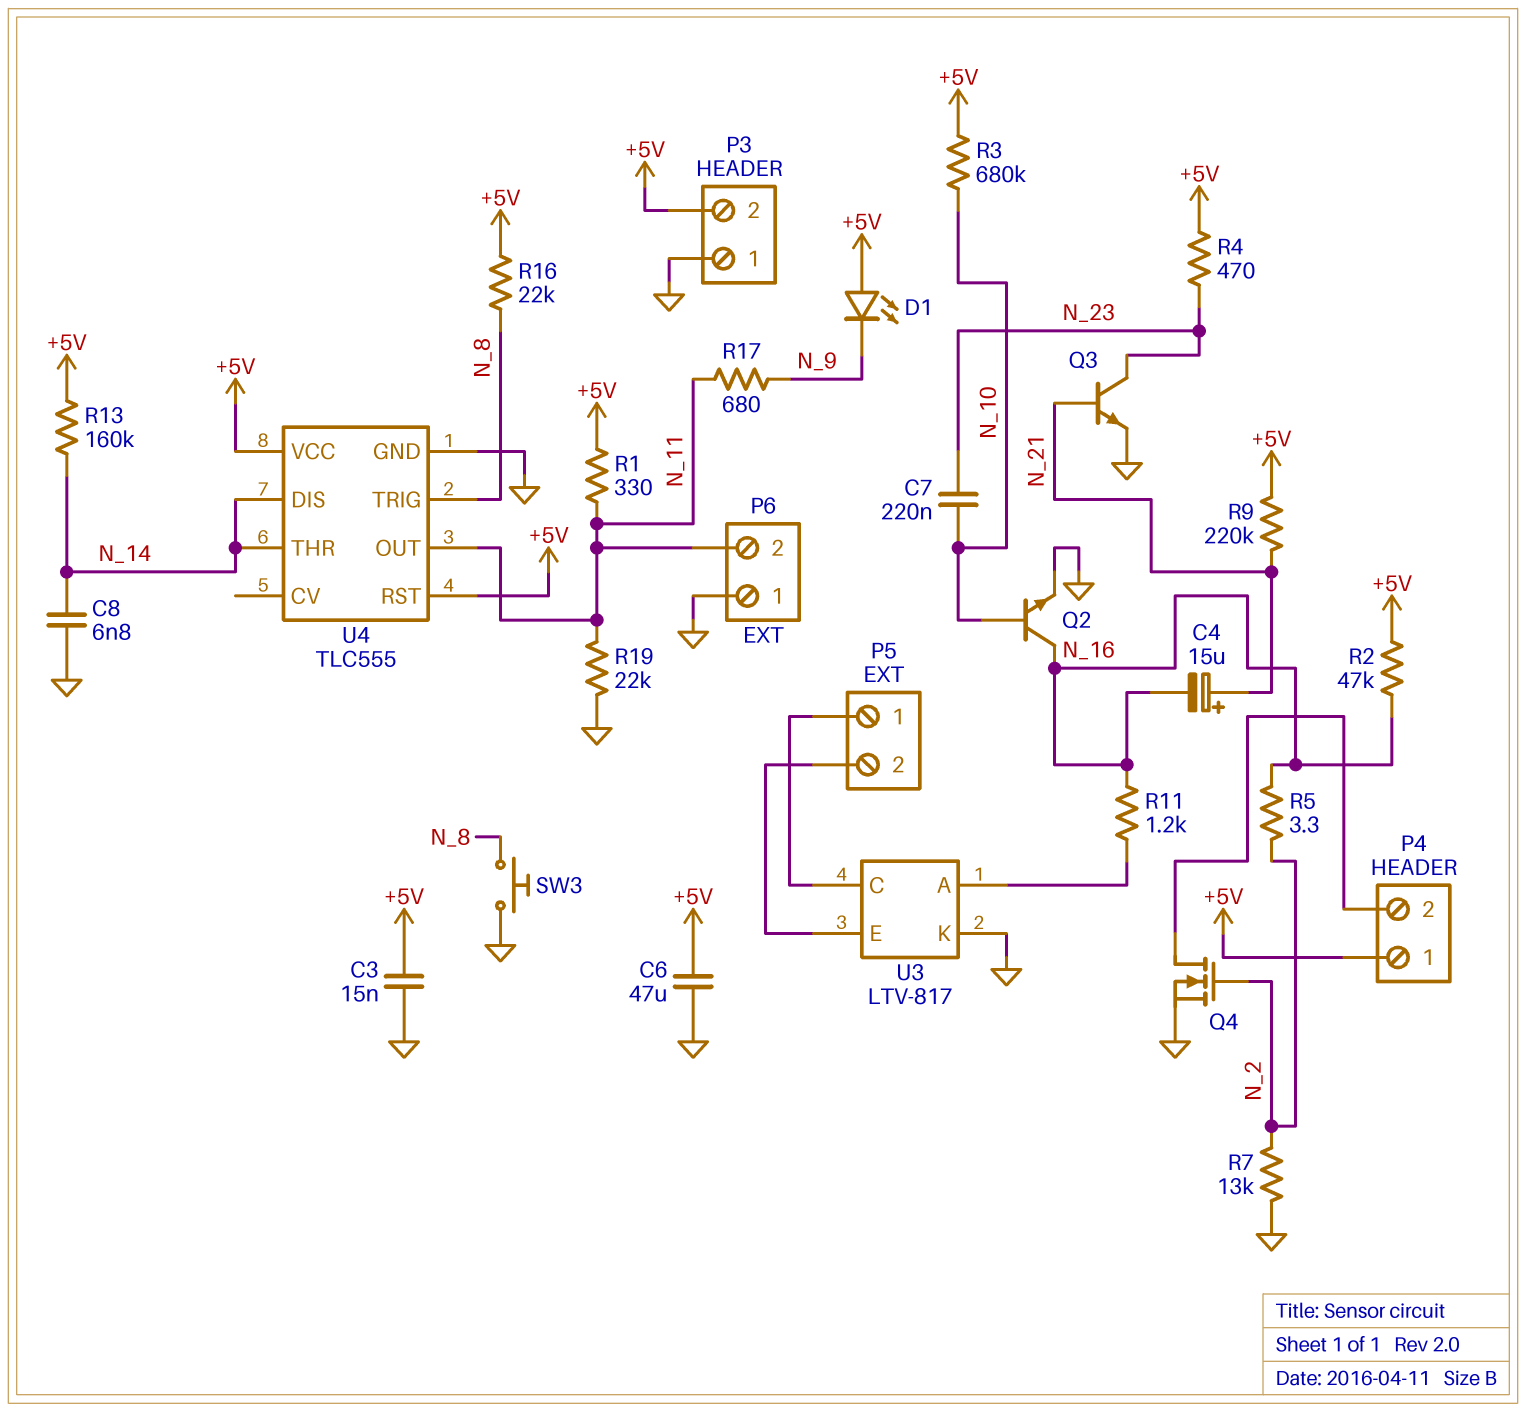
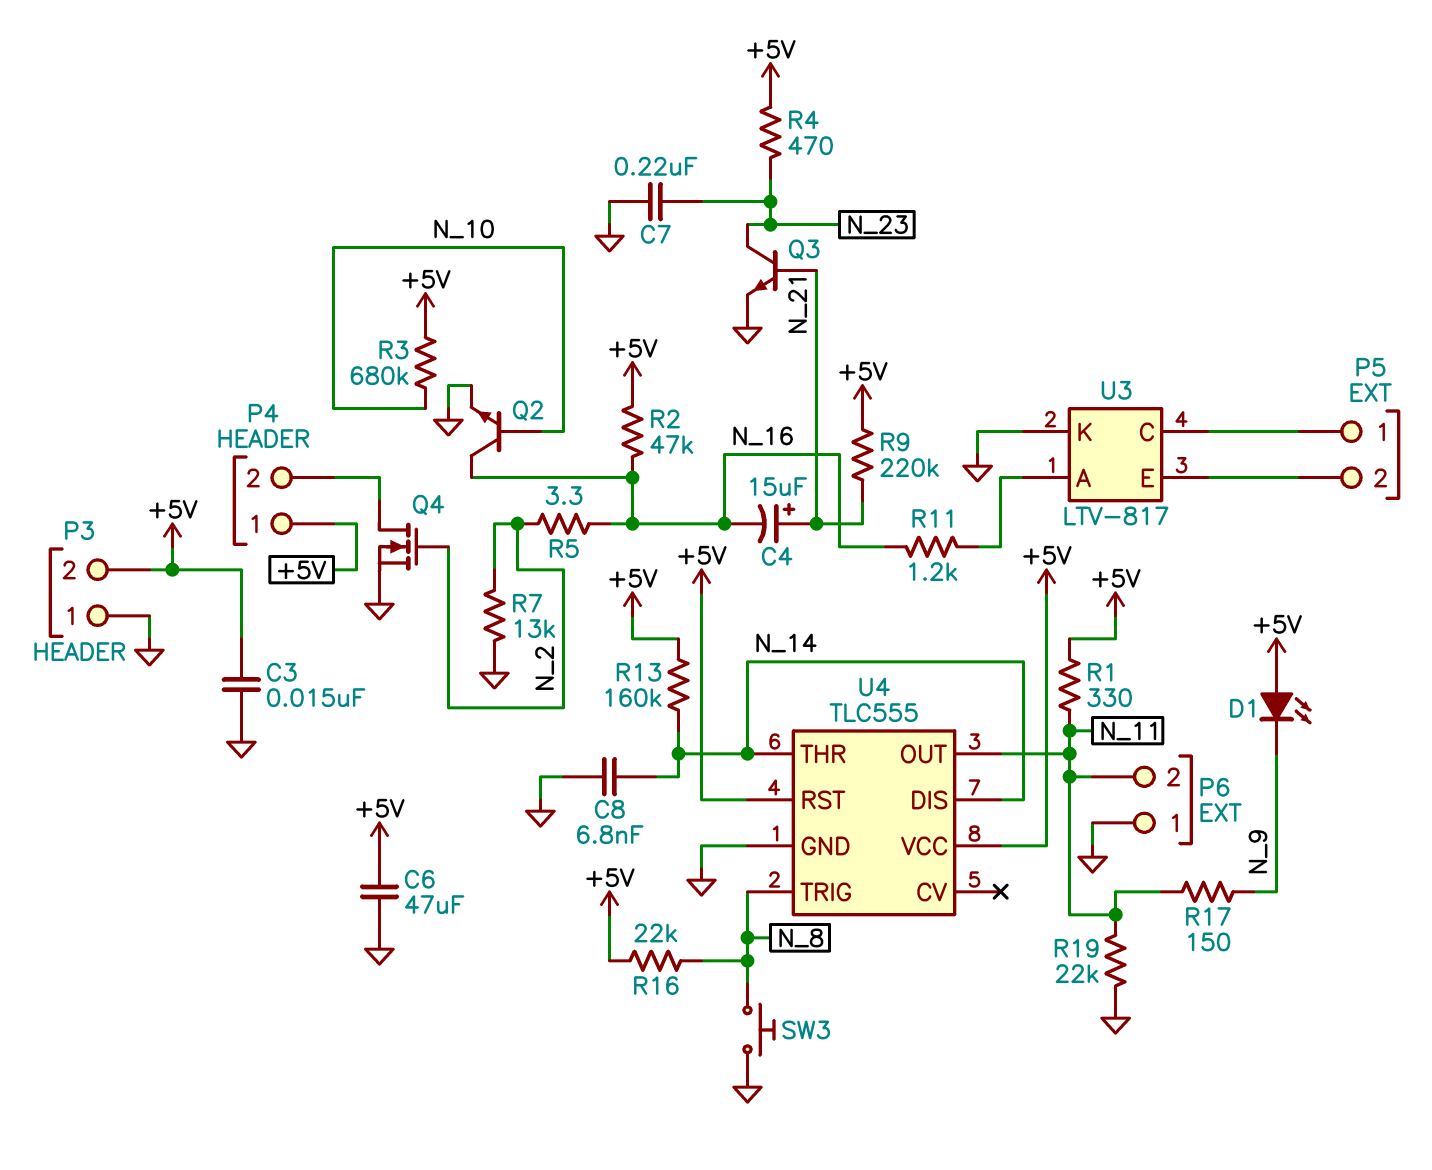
C7: 220nF (N_10, N_23) -> 220nF (GND, N_23)
R17: 680 (N_9, N_11) -> 150 (N_9, N_11)

